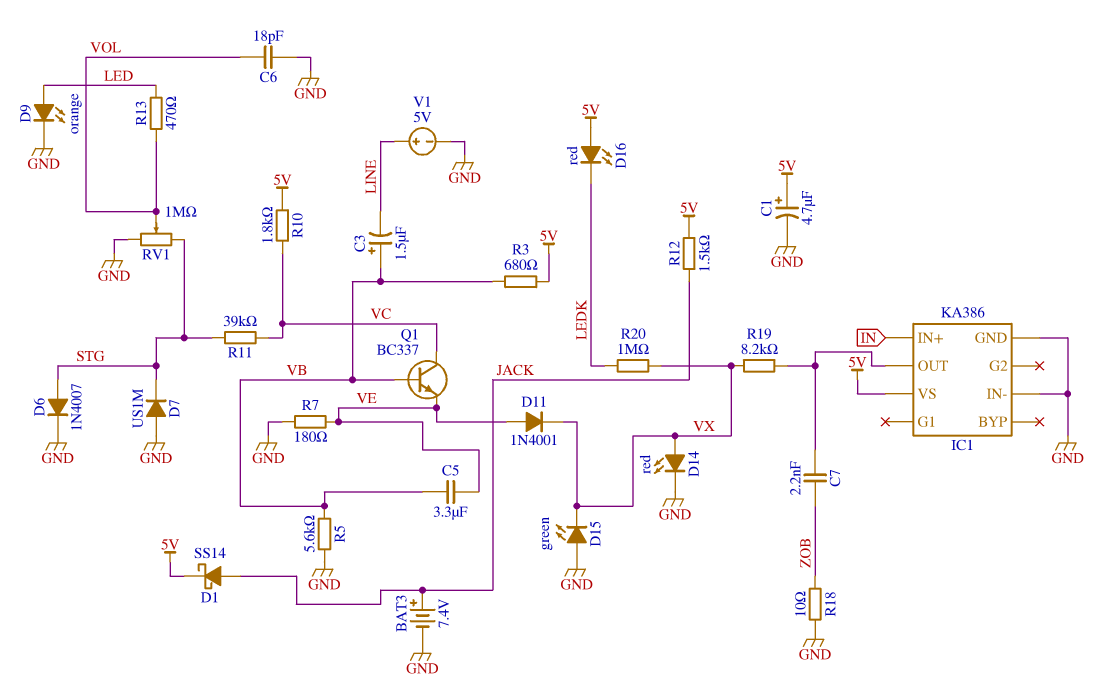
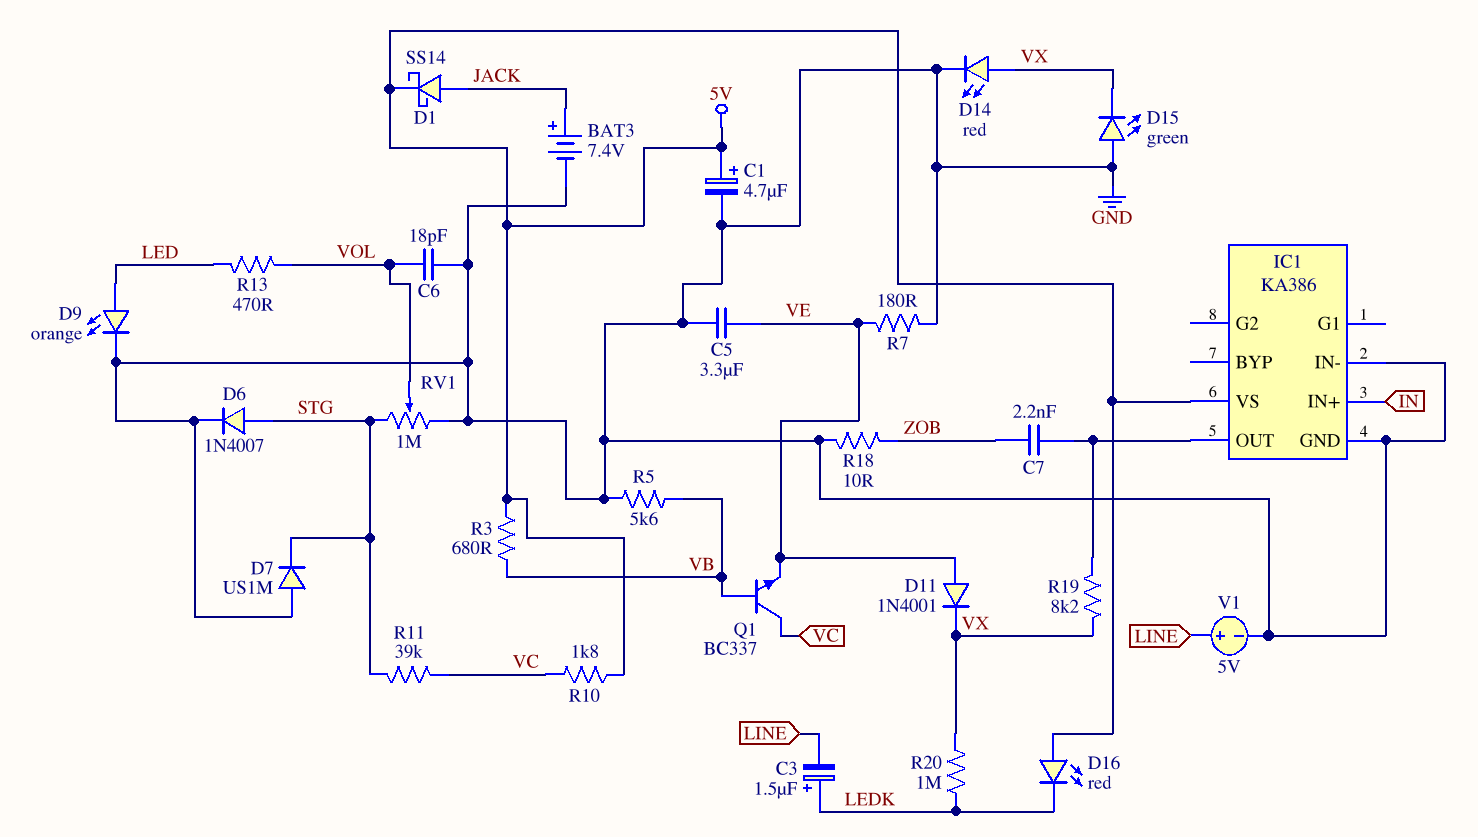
C3: 1.5uF (plus VB, minus LINE) -> 1.5uF (plus LEDK, minus LINE)
C5: 3.3uF (VB, VE) -> 3.3uF (GND, VE)
R12: 1.5k (5V, JACK) -> none

